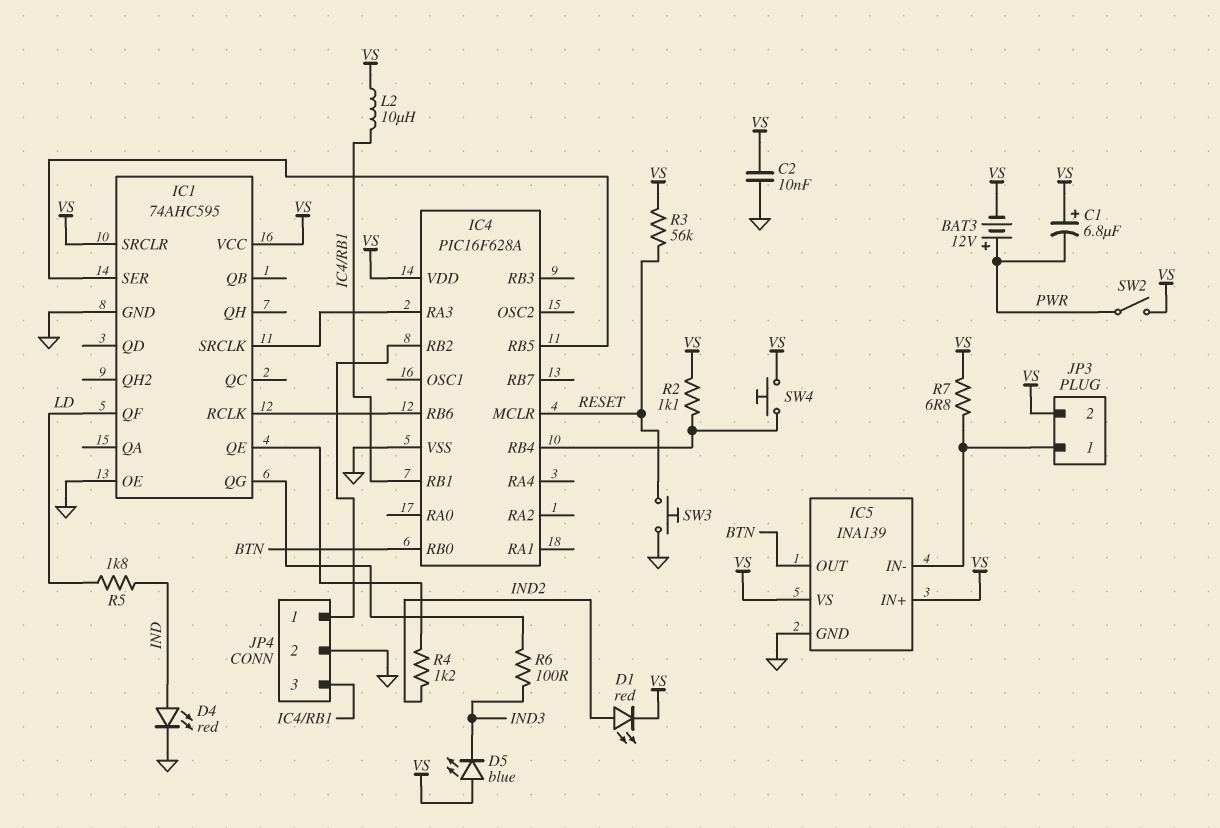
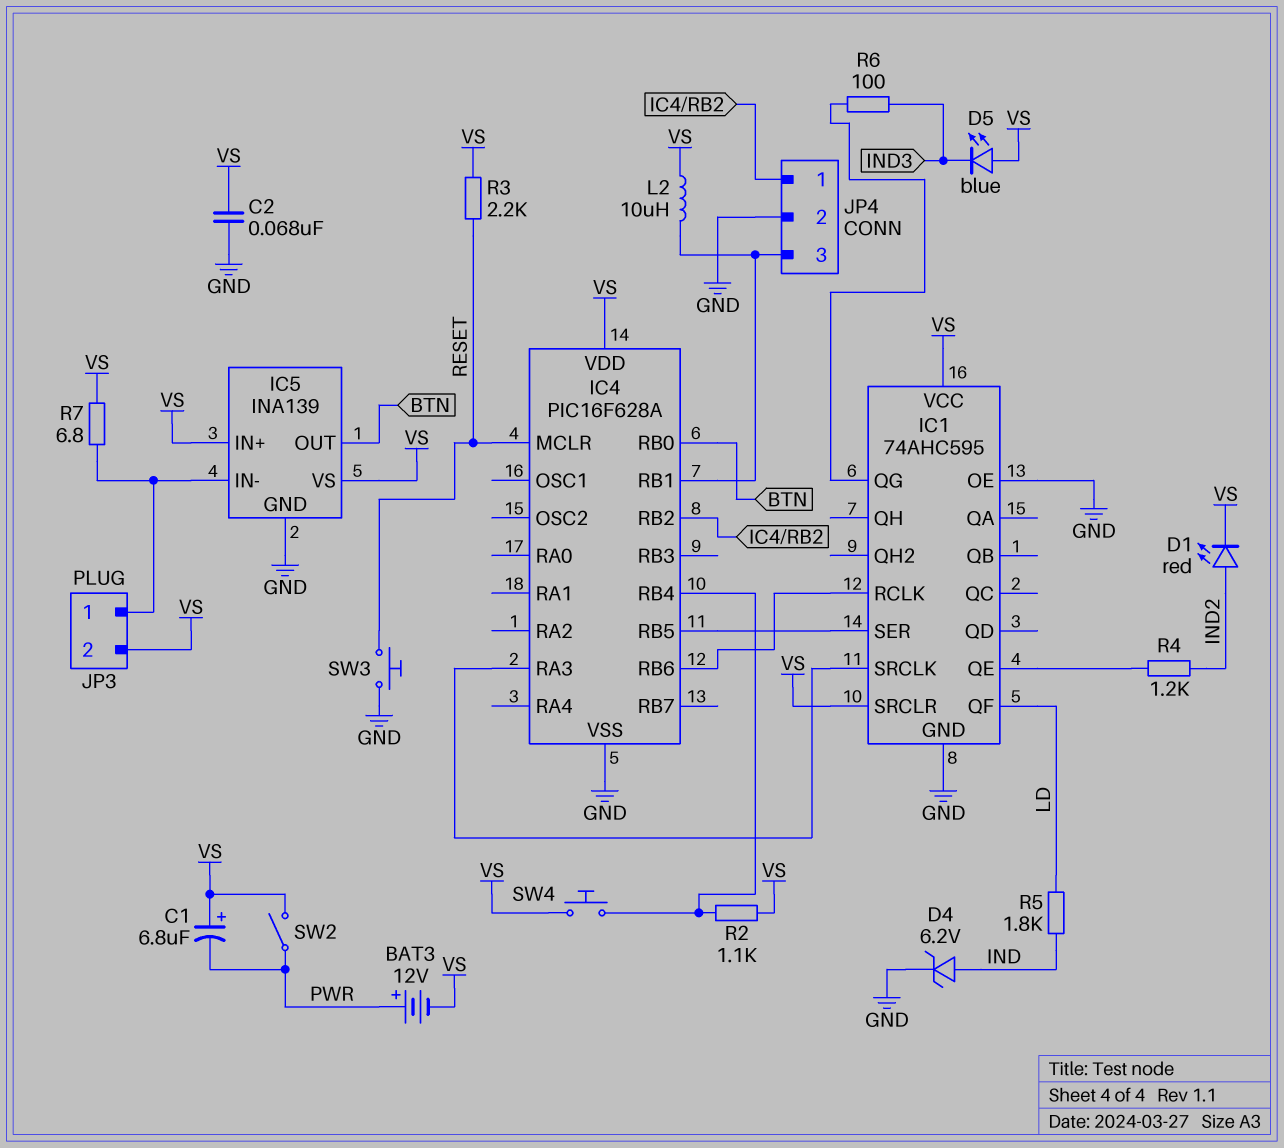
C2: 10nF (GND, VS) -> 68nF (GND, VS)
D4: LED red (A IND, K GND) -> zener 6.2V (A IND, K GND)
R3: 56k (RESET, VS) -> 2.2k (RESET, VS)

